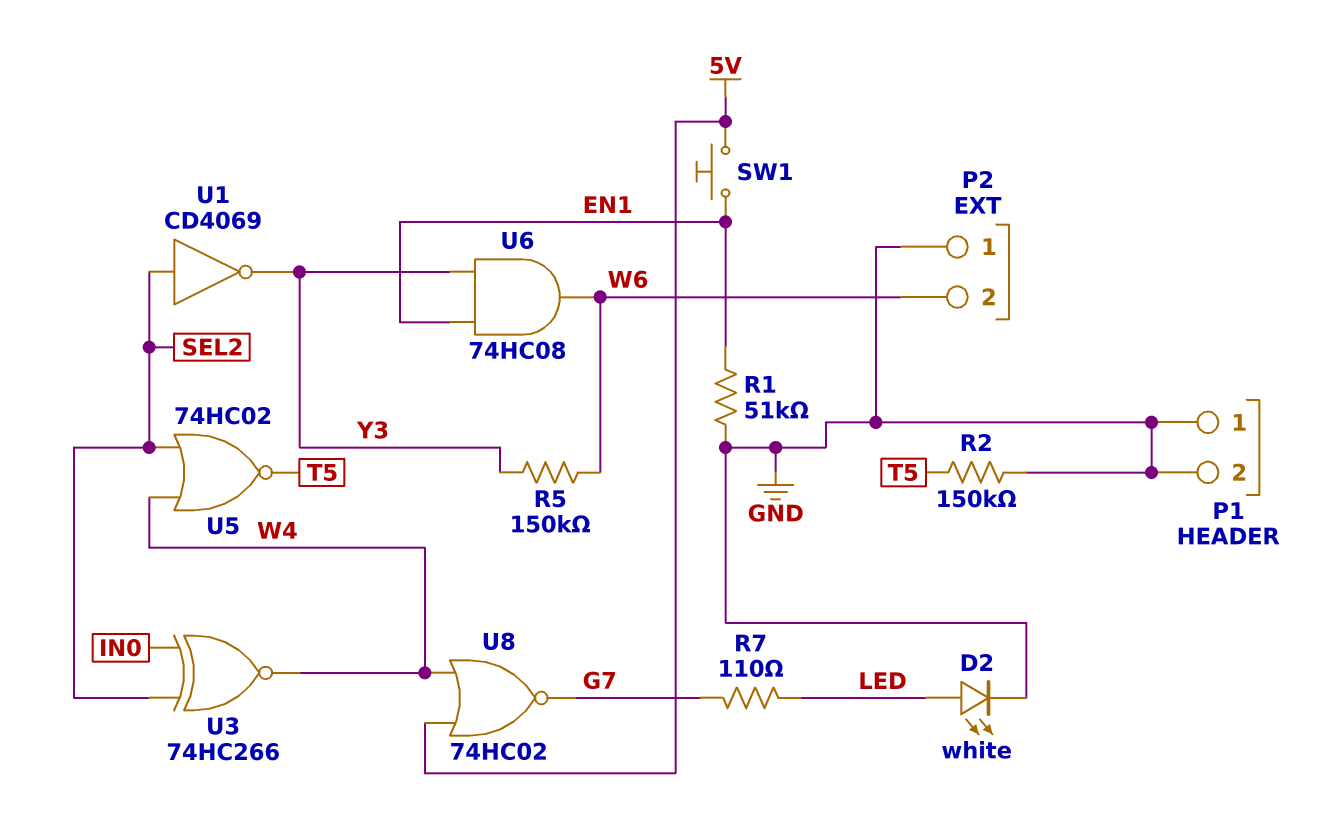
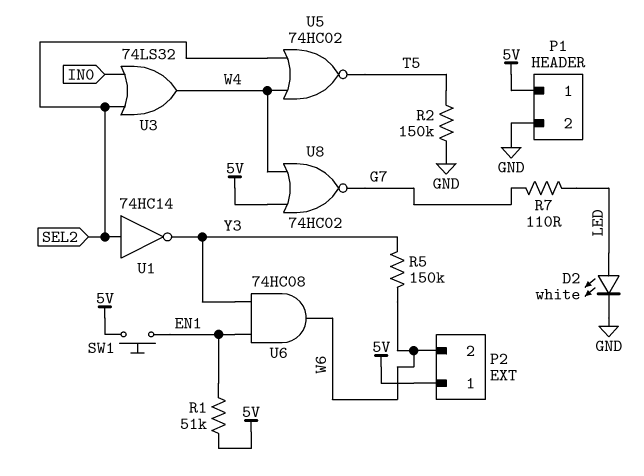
P1 pin 1: GND -> 5V
P2 pin 1: GND -> 5V
R1: 51k (EN1, GND) -> 51k (5V, EN1)
U1: NOT CD4069 (in SEL2, out Y3) -> NOT 74HC14 (in SEL2, out Y3)
U3: XNOR 74HC266 (in IN0, in SEL2, out W4) -> OR 74LS32 (in IN0, in SEL2, out W4)

